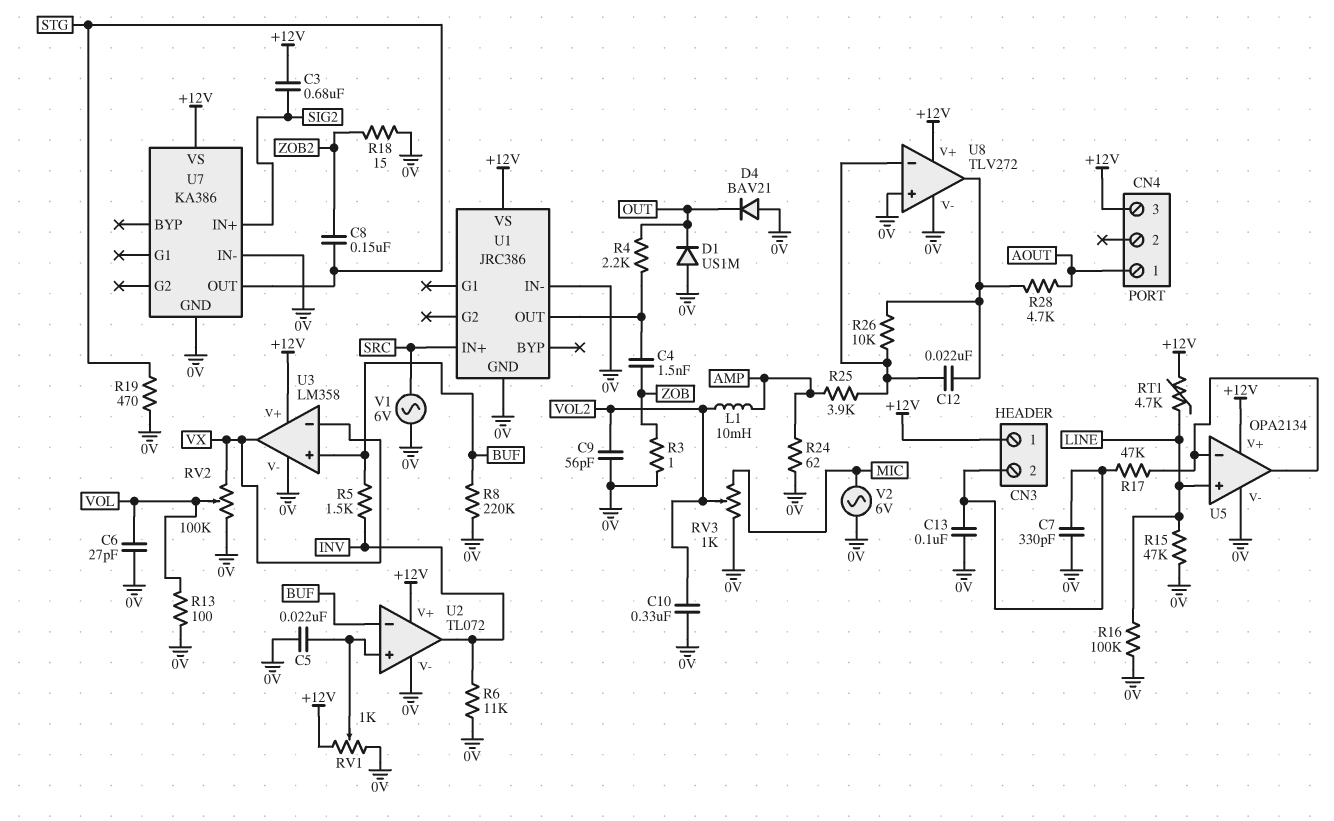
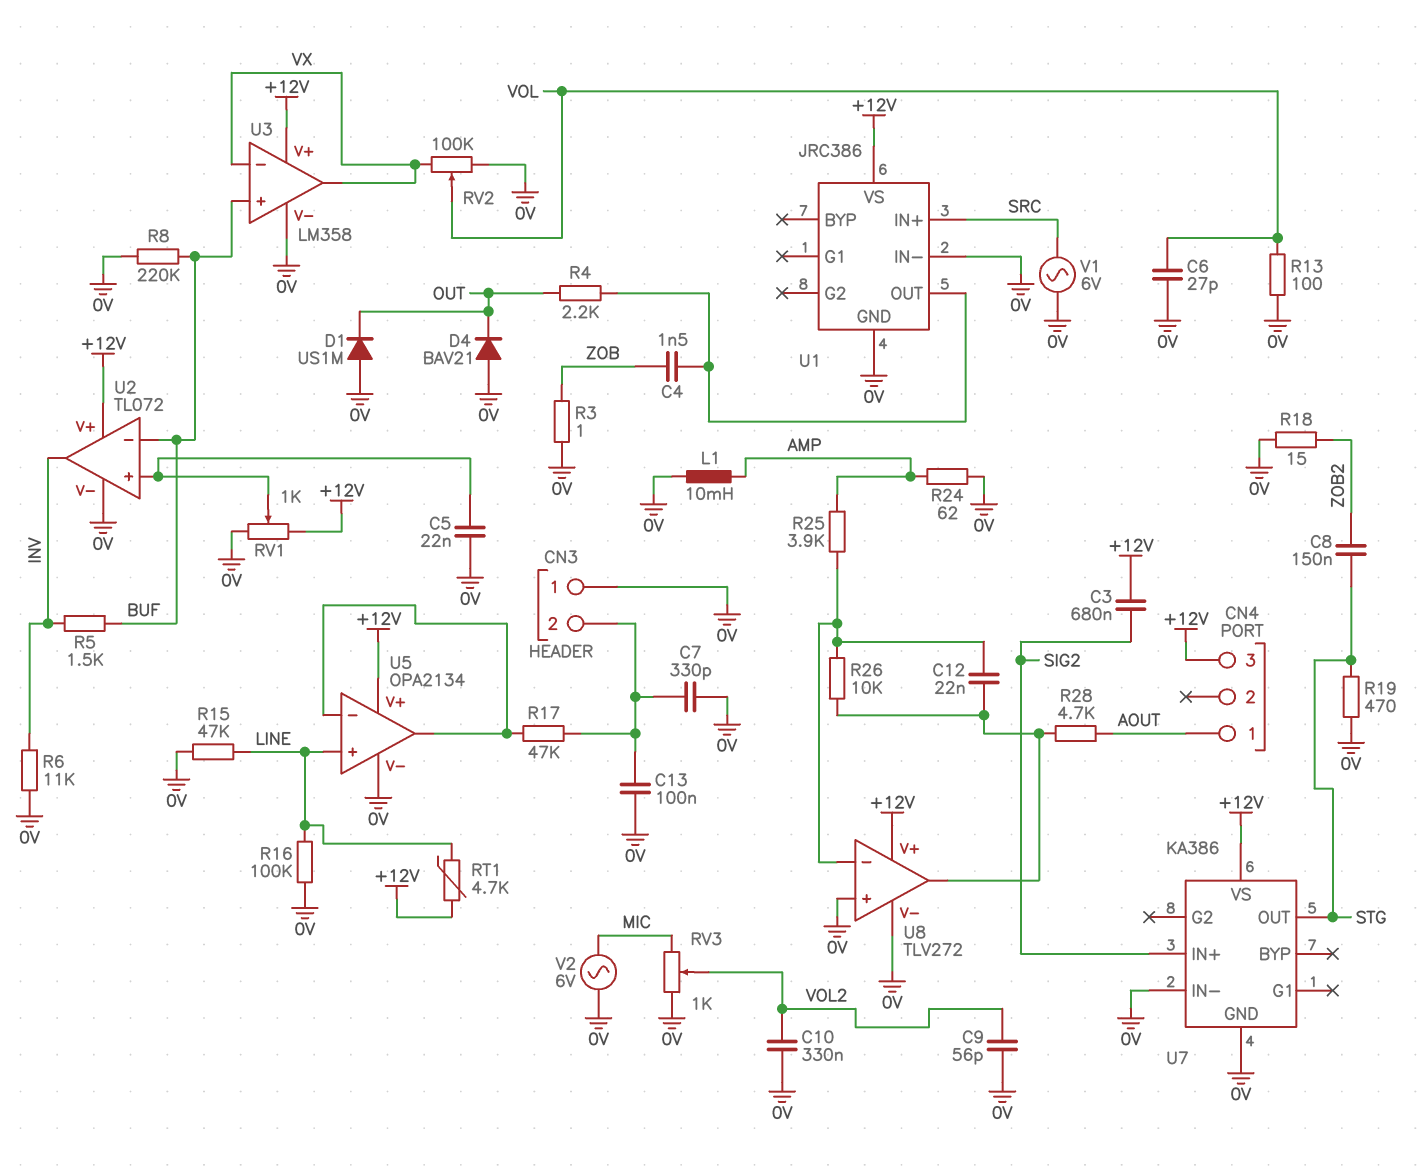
CN3 pin 1: +12V -> 0V
L1: 10mH (AMP, VOL2) -> 10mH (0V, AMP)

